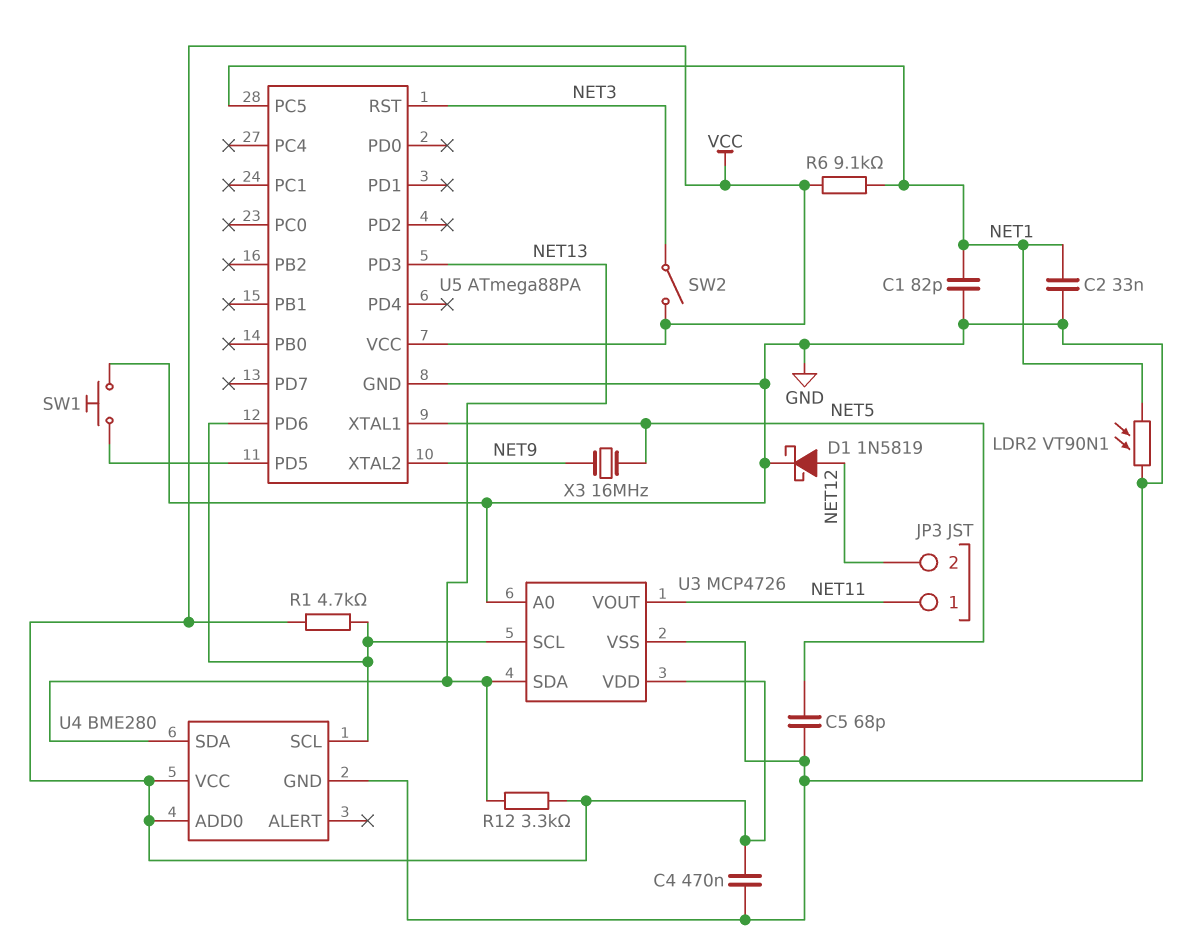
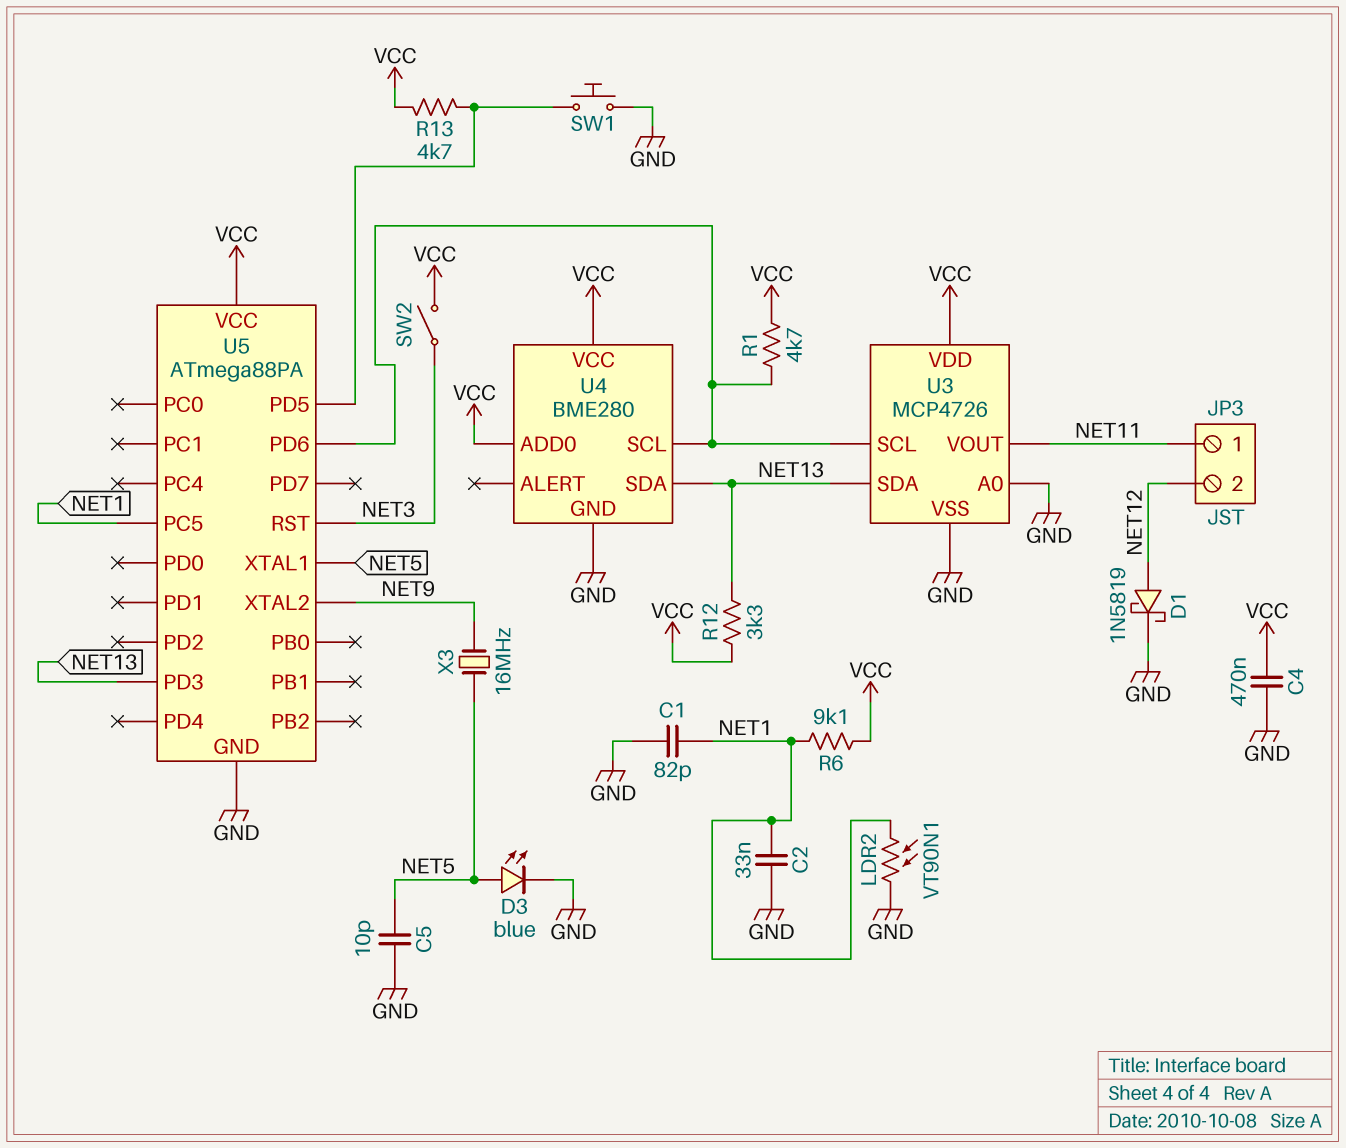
C5: 68pF (GND, NET5) -> 10pF (GND, NET5)
D3: none -> LED blue (A NET5, K GND)
R13: none -> 4.7k (U5/PD5, VCC)

